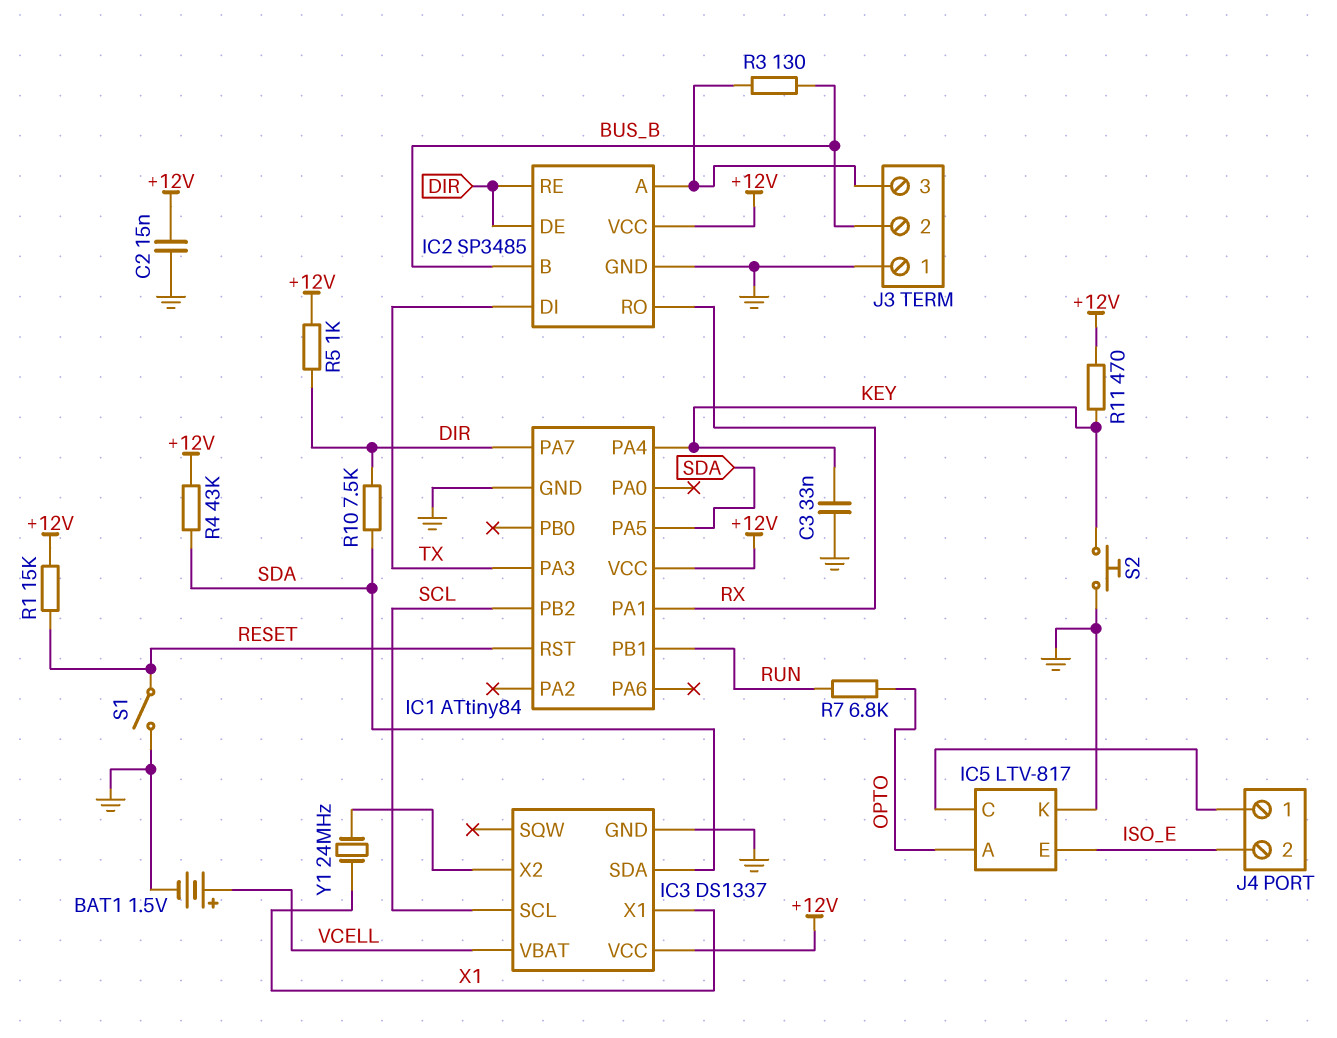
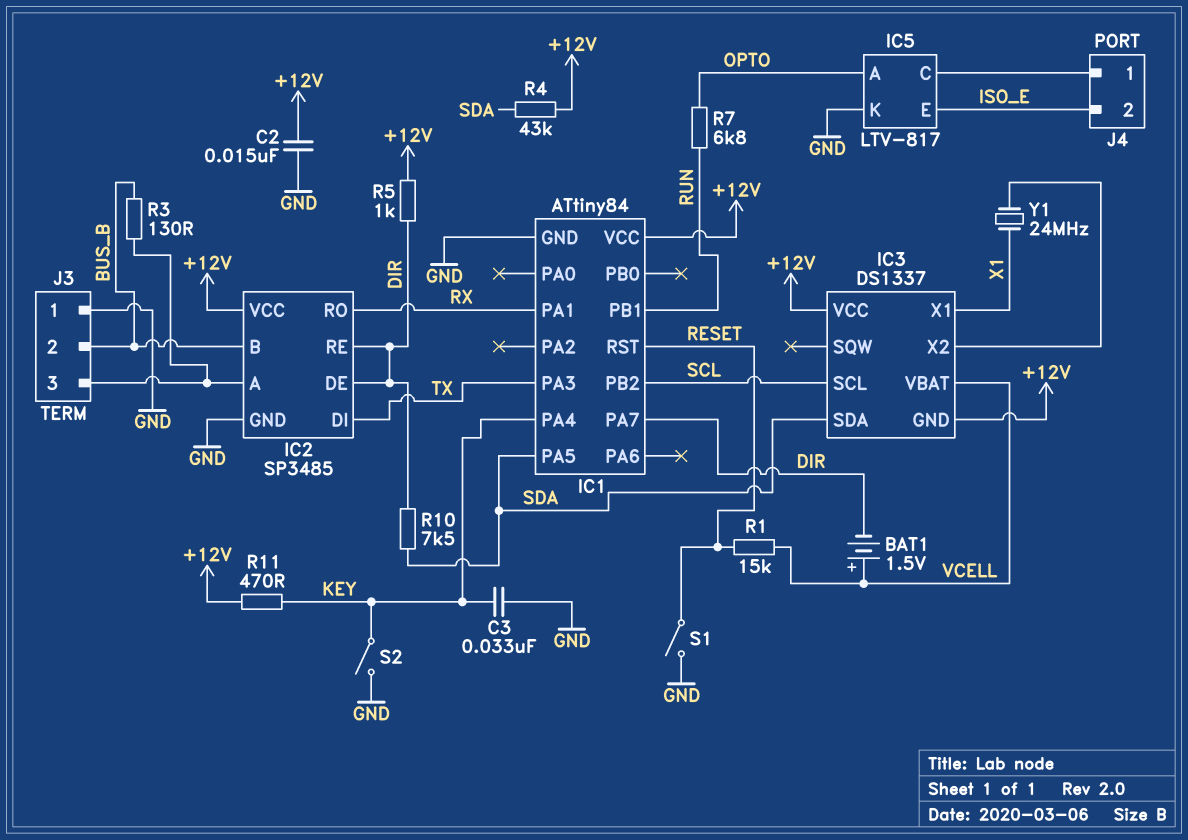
BAT1: 1.5V (plus VCELL, minus GND) -> 1.5V (plus VCELL, minus DIR)
IC3 pin GND: GND -> +12V
R1: 15k (+12V, RESET) -> 15k (RESET, VCELL)
S2: button (GND, KEY) -> switch (GND, KEY)

